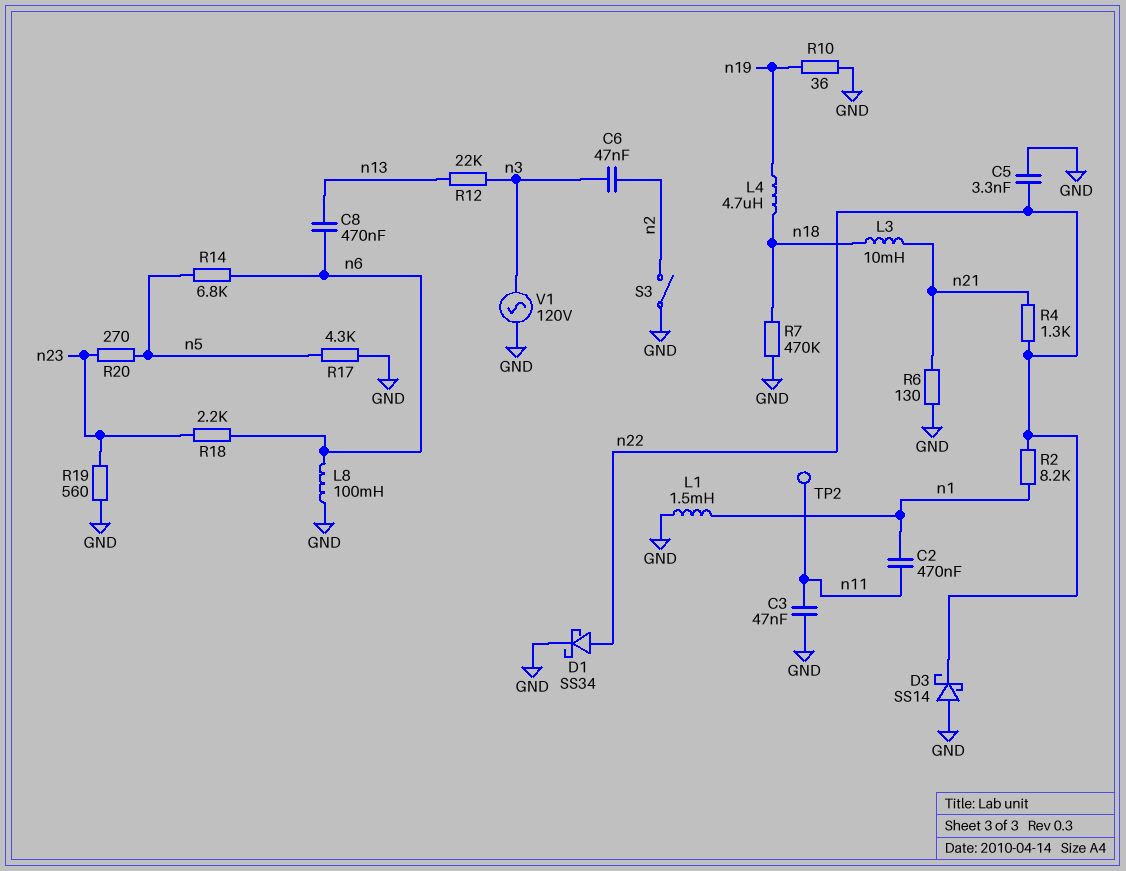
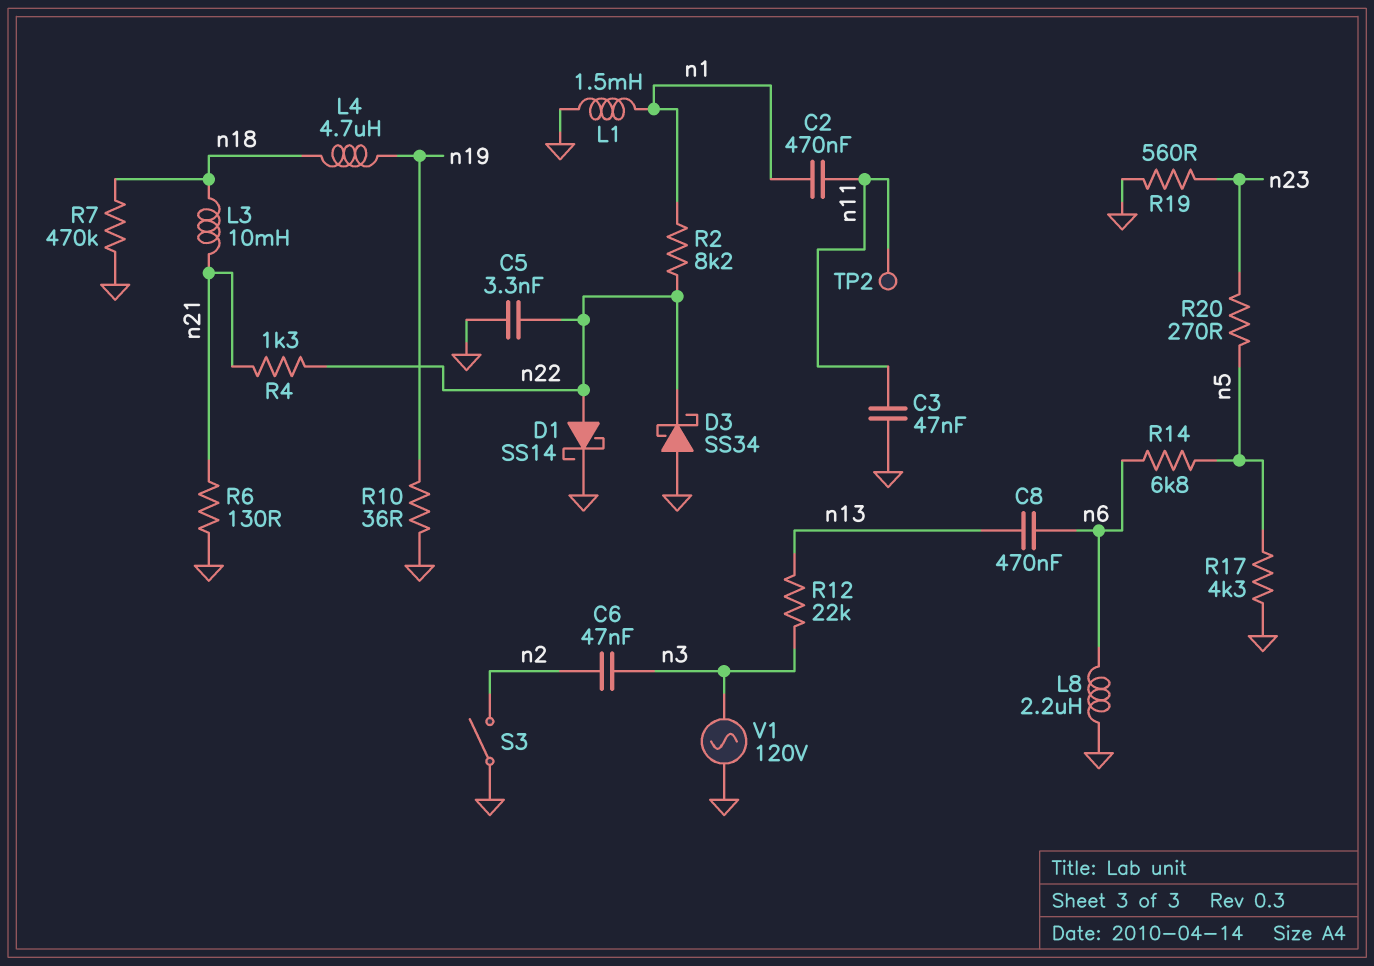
D1: schottky SS34 (A n22, K GND) -> schottky SS14 (A n22, K GND)
D3: schottky SS14 (A GND, K n22) -> schottky SS34 (A GND, K n22)
L8: 100mH (GND, n6) -> 2.2uH (GND, n6)
R18: 2.2k (n6, n23) -> none

